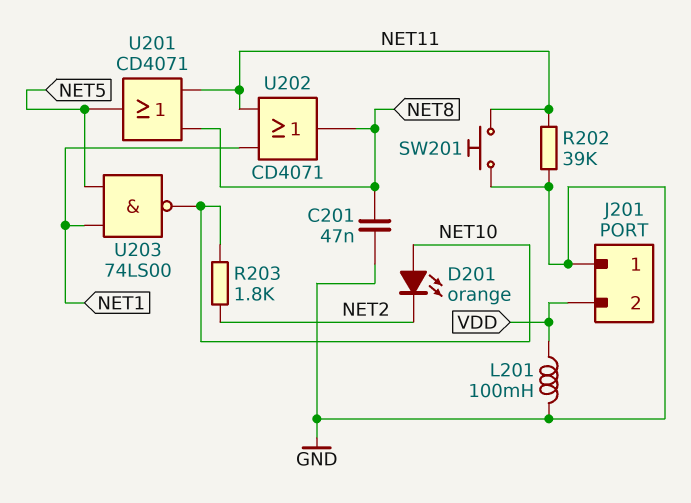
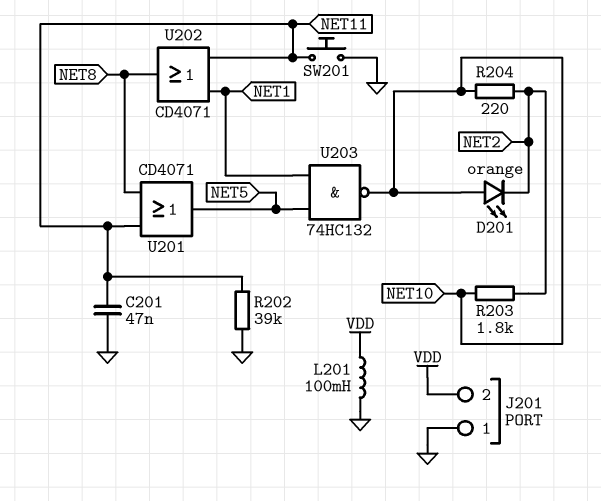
C201: 47nF (GND, NET8) -> 47nF (GND, NET11)
R204: none -> 220 (NET2, NET10)
U203: NAND 74LS00 (in NET1, in NET5, out NET10) -> NAND 74HC132 (in NET1, in NET5, out NET10)

